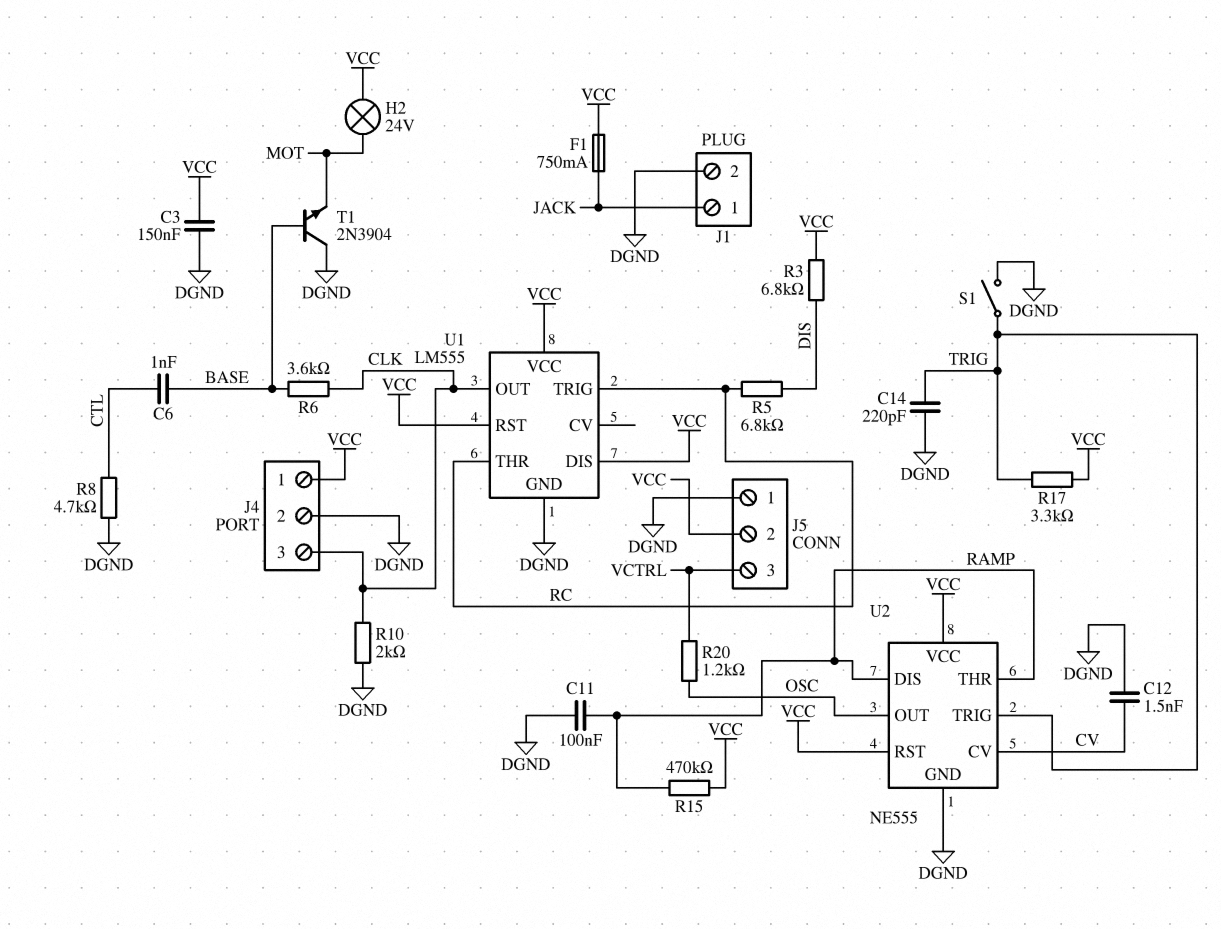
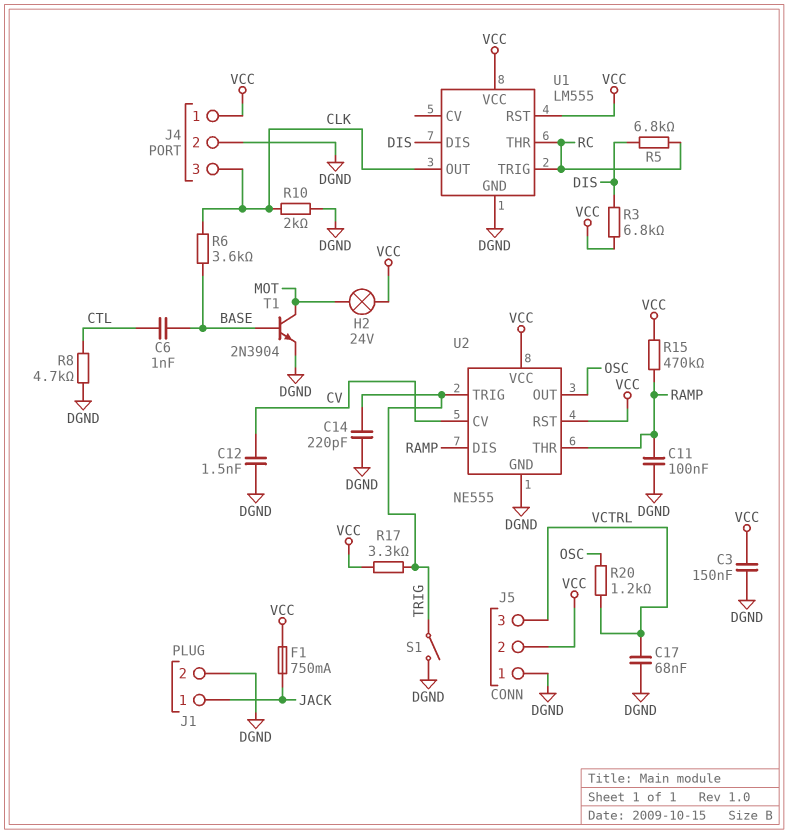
C17: none -> 68nF (DGND, VCTRL)
T1: NPN 2N3904 (B BASE, C DGND, E MOT) -> NPN 2N3904 (B BASE, C MOT, E DGND)
U1 pin DIS: VCC -> DIS

